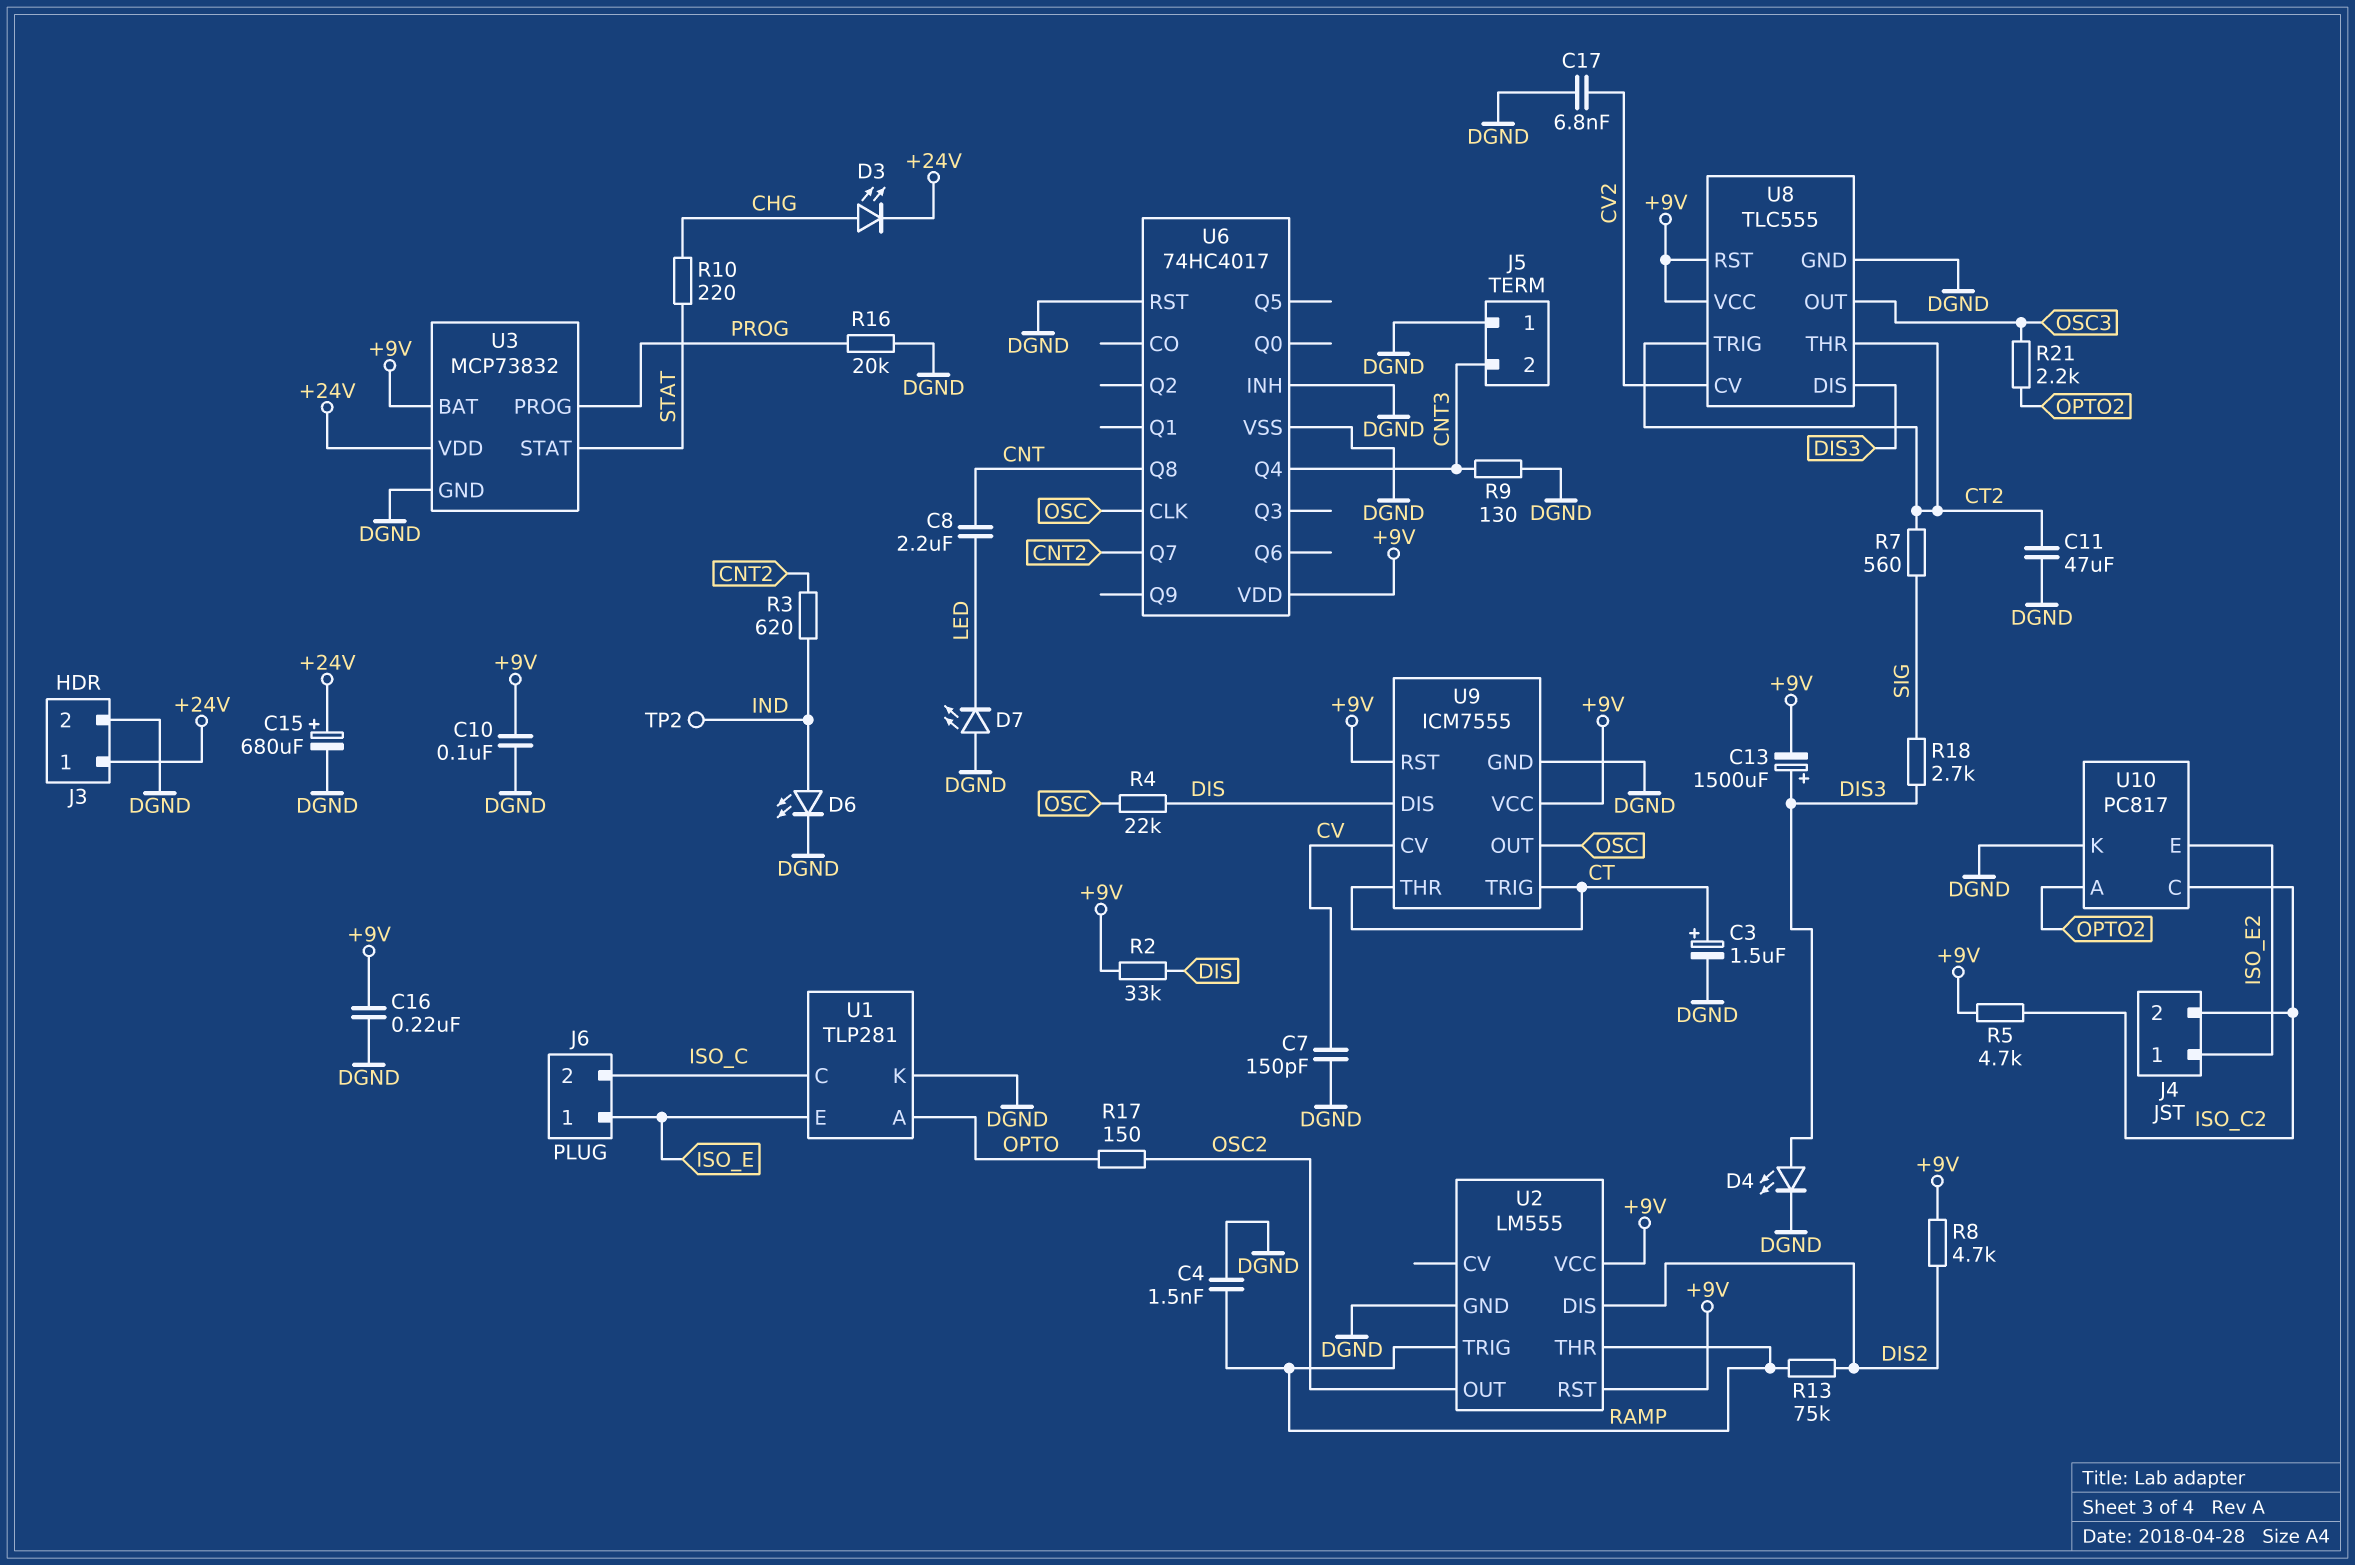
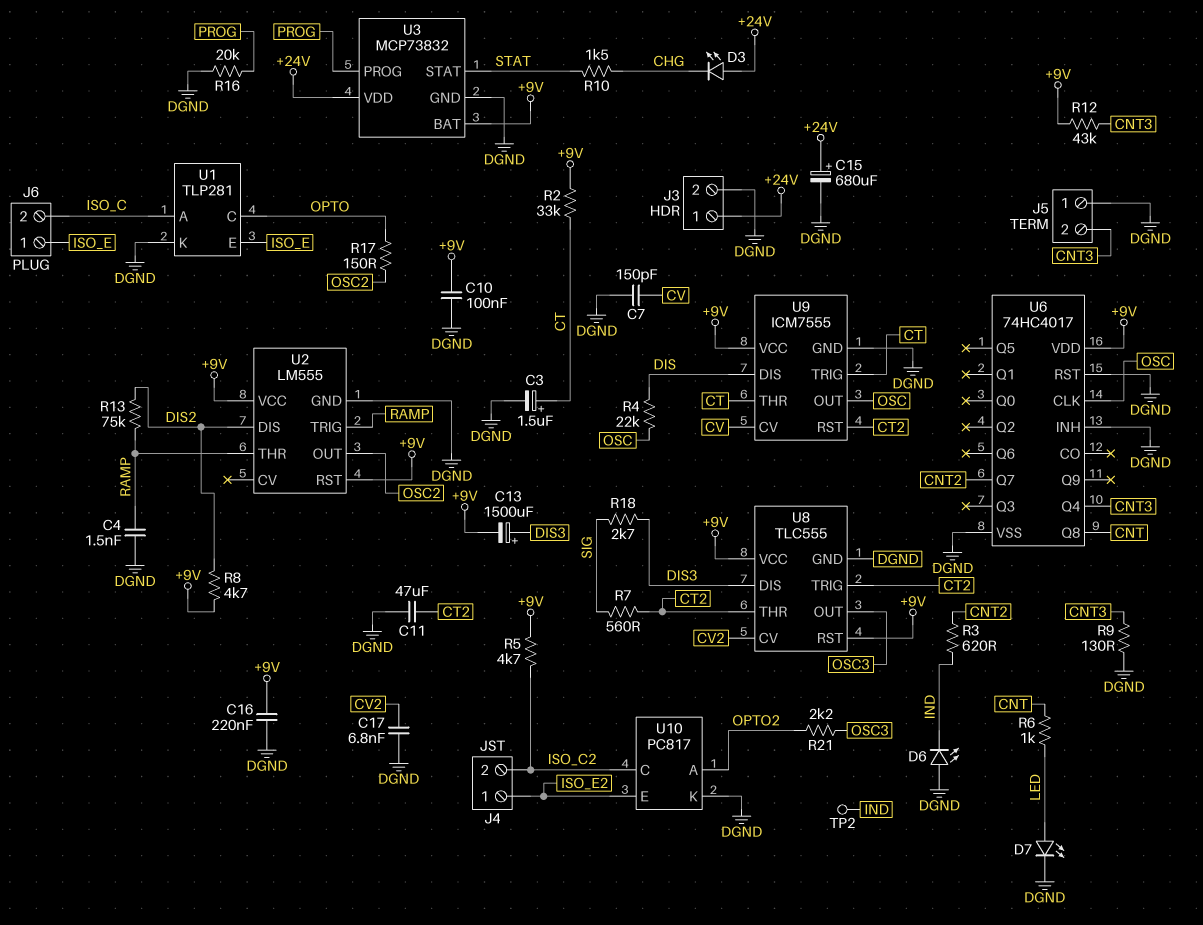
C8: 2.2uF (CNT, LED) -> none
D3: LED (A CHG, K +24V) -> LED (A +24V, K CHG)
D4: LED (A DIS3, K DGND) -> none
D6: LED (A IND, K DGND) -> LED (A DGND, K IND)
D7: LED (A DGND, K LED) -> LED (A LED, K DGND)
R2: 33k (+9V, DIS) -> 33k (+9V, CT)
R6: none -> 1k (CNT, LED)
R10: 220 (CHG, STAT) -> 1.5k (CHG, STAT)
R12: none -> 43k (+9V, CNT3)
U1 pin A: OPTO -> ISO_C
U1 pin C: ISO_C -> OPTO
U9 pin RST: +9V -> CT2

